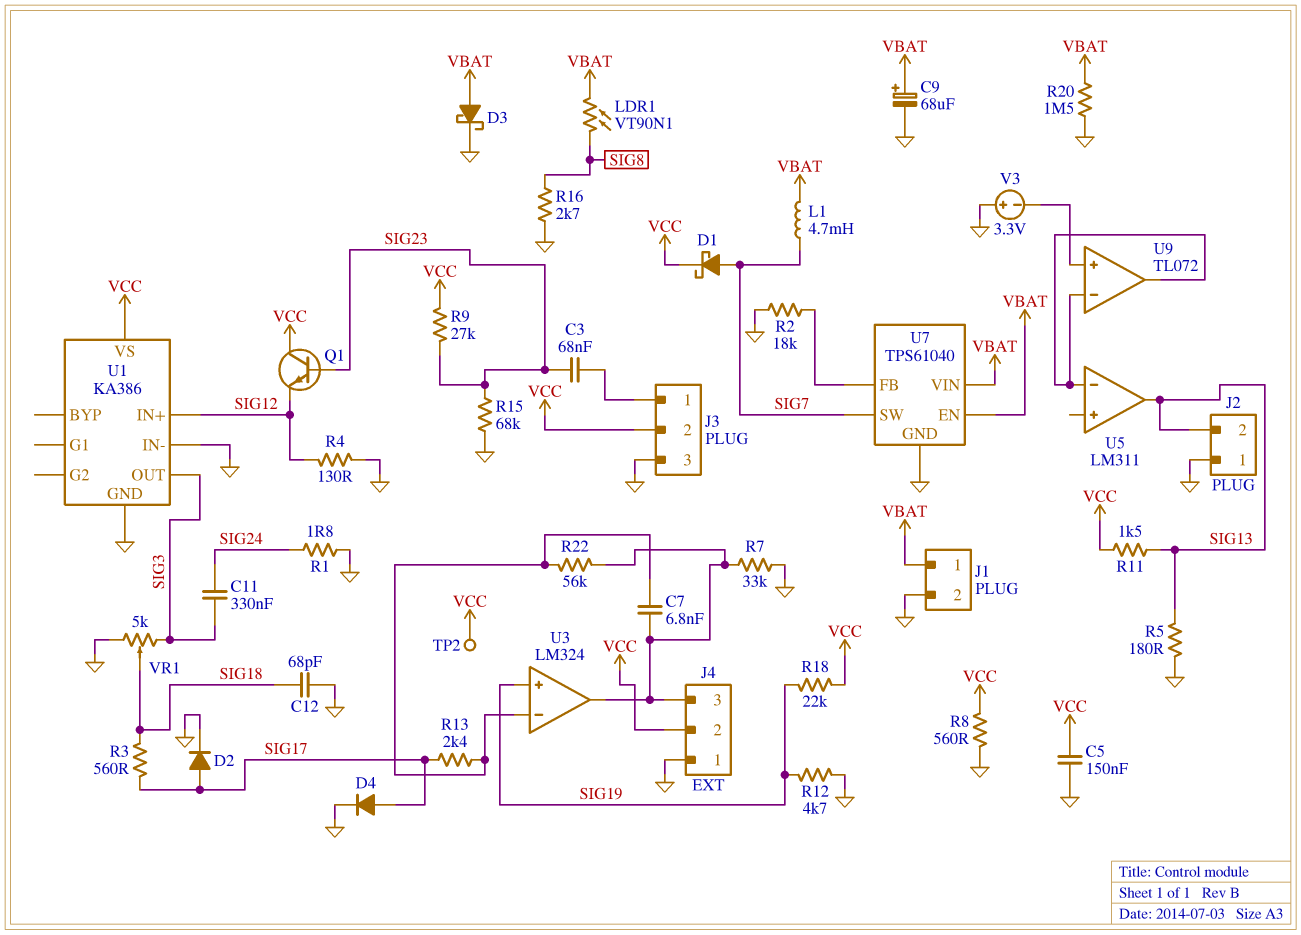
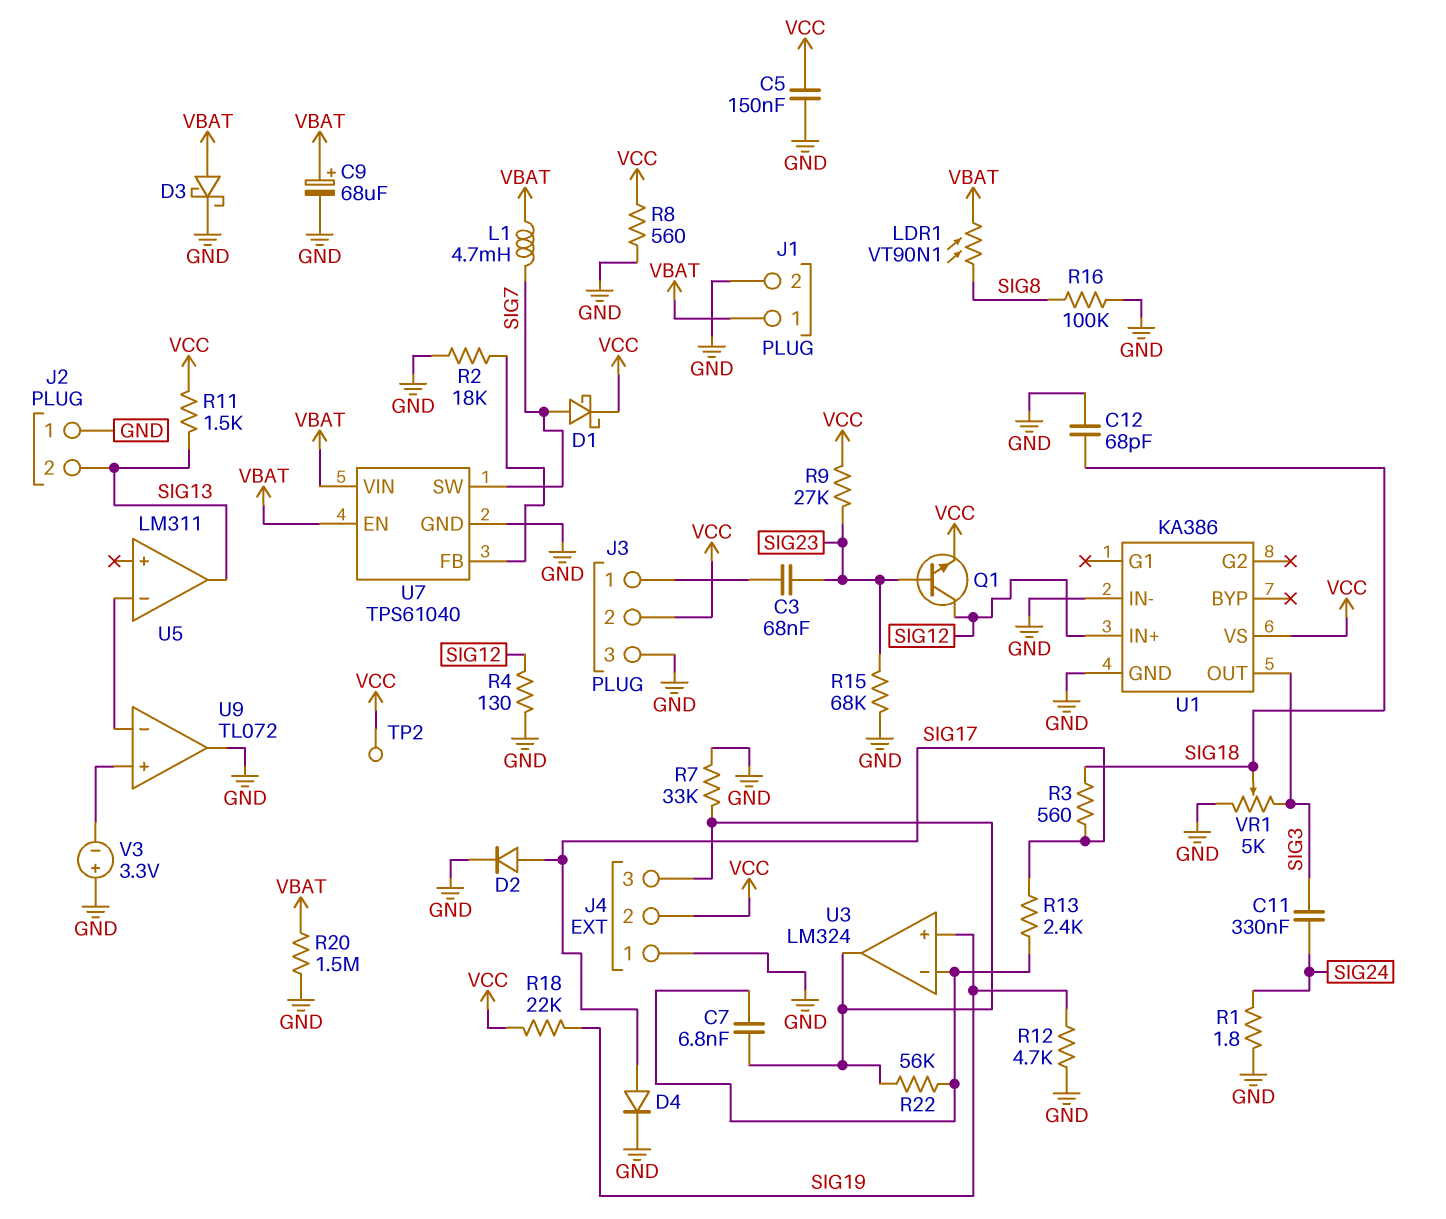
Q1: NPN (B SIG23, C VCC, E SIG12) -> NPN (B SIG23, C SIG12, E VCC)
R5: 180 (GND, SIG13) -> none
R16: 2.7k (GND, SIG8) -> 100k (GND, SIG8)
U9 pin out: U5/in- -> GND

